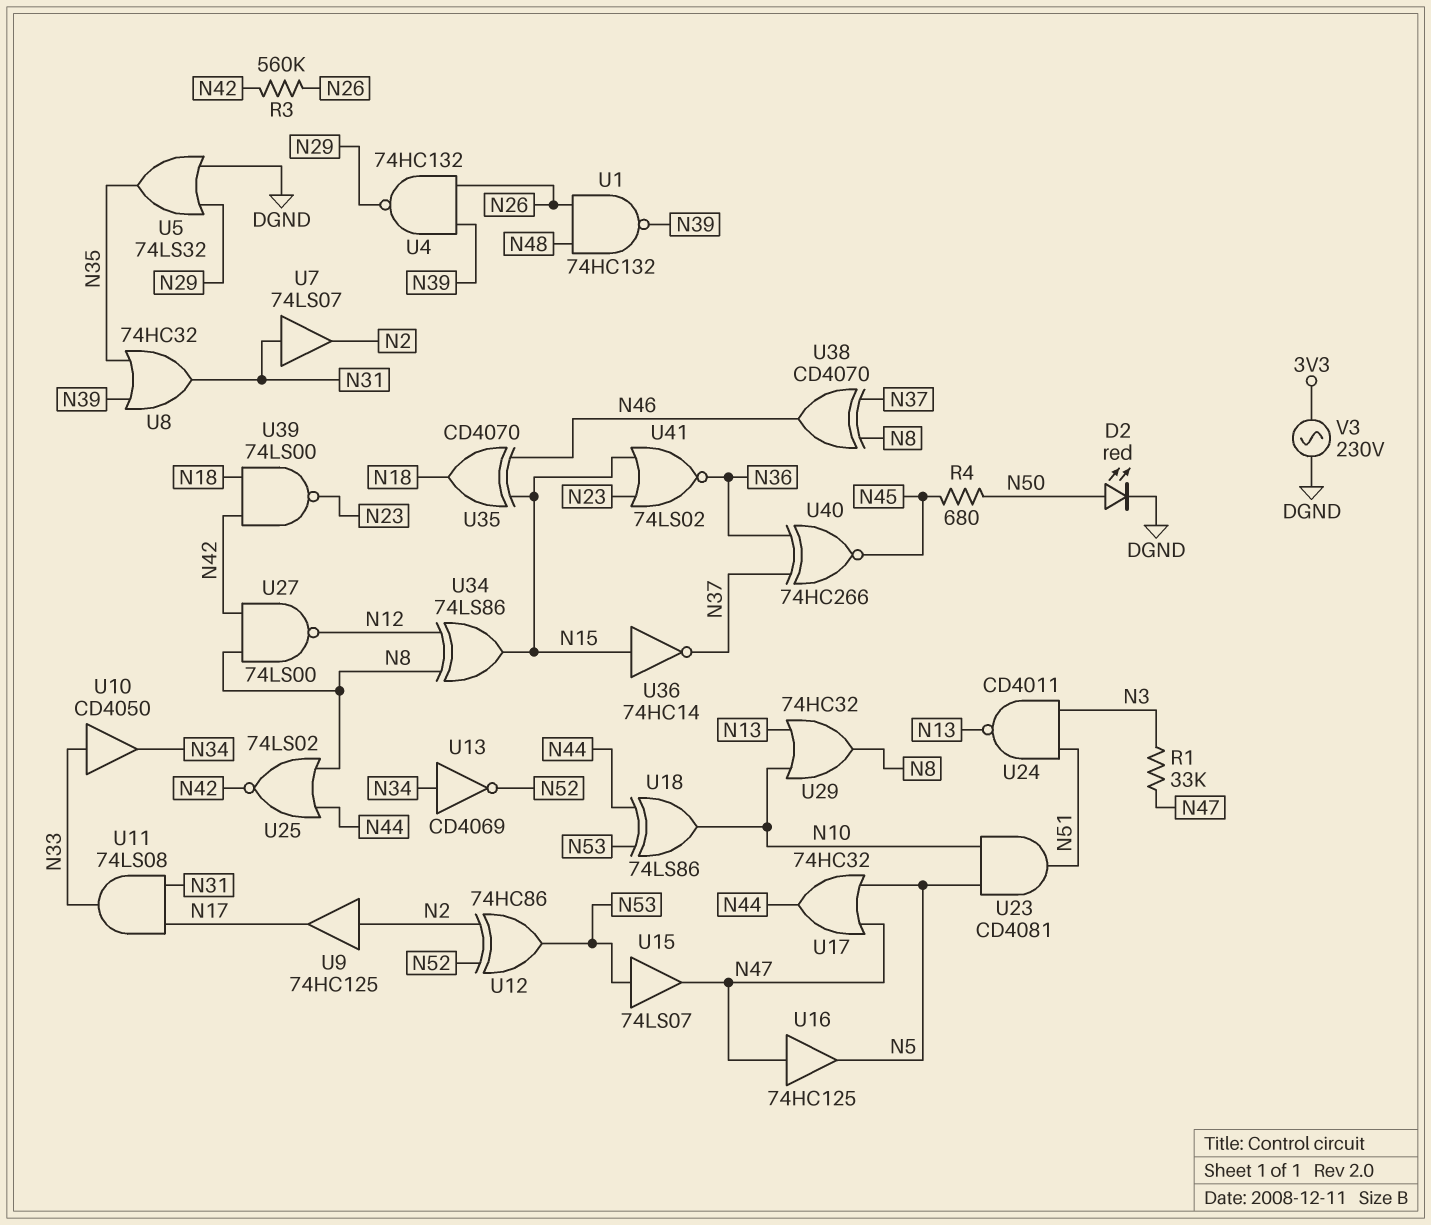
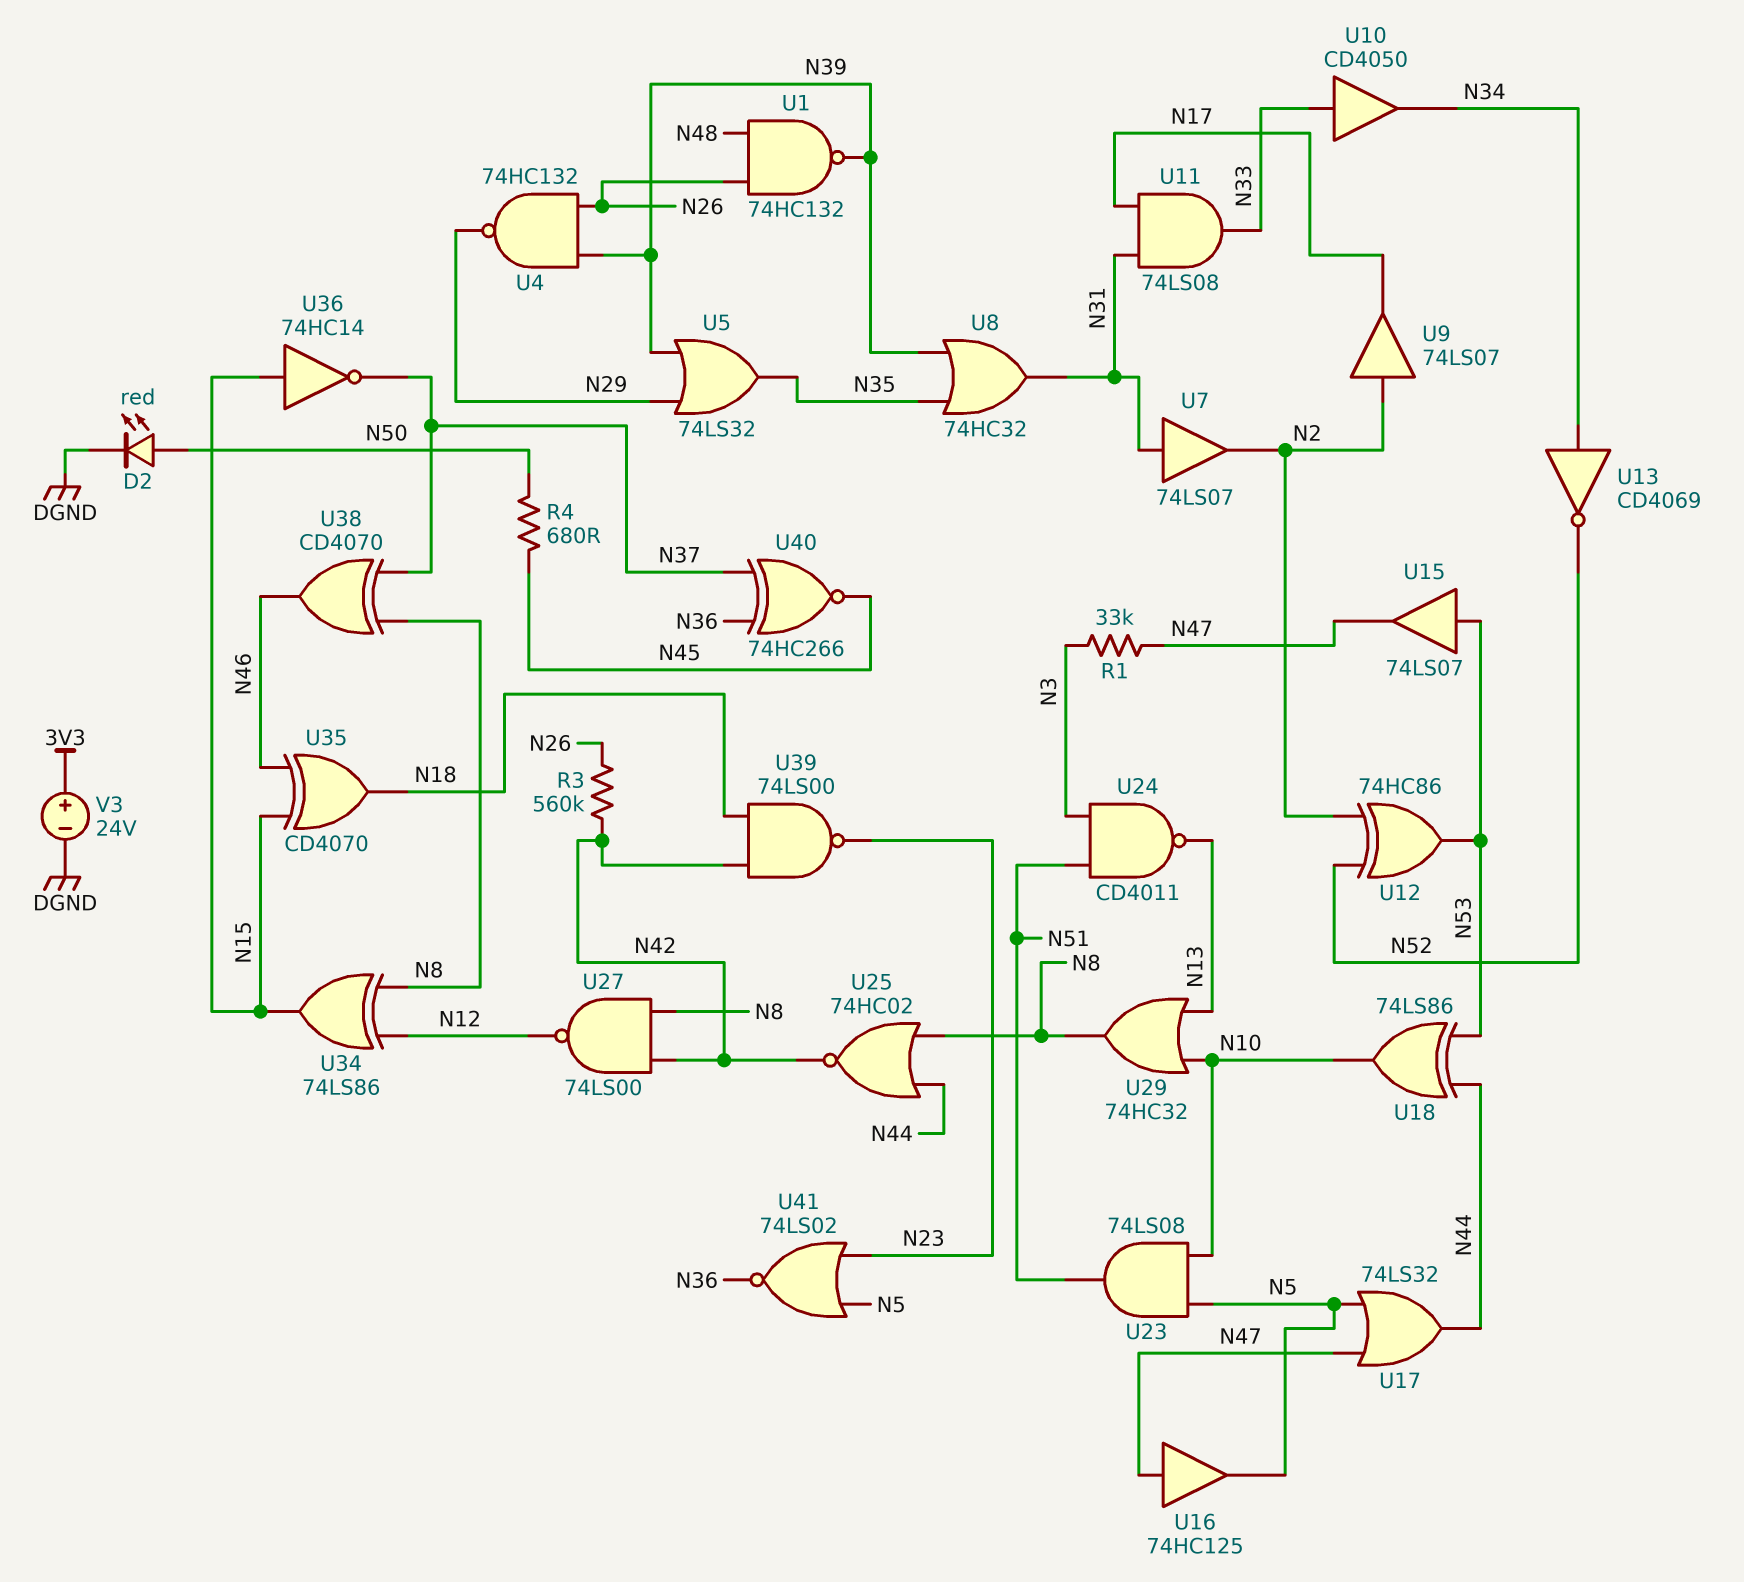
U5: OR 74LS32 (in DGND, in N29, out N35) -> OR 74LS32 (in N29, in N39, out N35)
U9: buffer 74HC125 (in N2, out N17) -> buffer 74LS07 (in N2, out N17)
U17: OR 74HC32 (in N5, in N47, out N44) -> OR 74LS32 (in N5, in N47, out N44)
U23: AND CD4081 (in N5, in N10, out N51) -> AND 74LS08 (in N5, in N10, out N51)
U25: NOR 74LS02 (in N8, in N44, out N42) -> NOR 74HC02 (in N8, in N44, out N42)
U41: NOR 74LS02 (in N15, in N23, out N36) -> NOR 74LS02 (in N5, in N23, out N36)
V3: AC 230V (3V3, DGND) -> 24V (plus 3V3, minus DGND)

